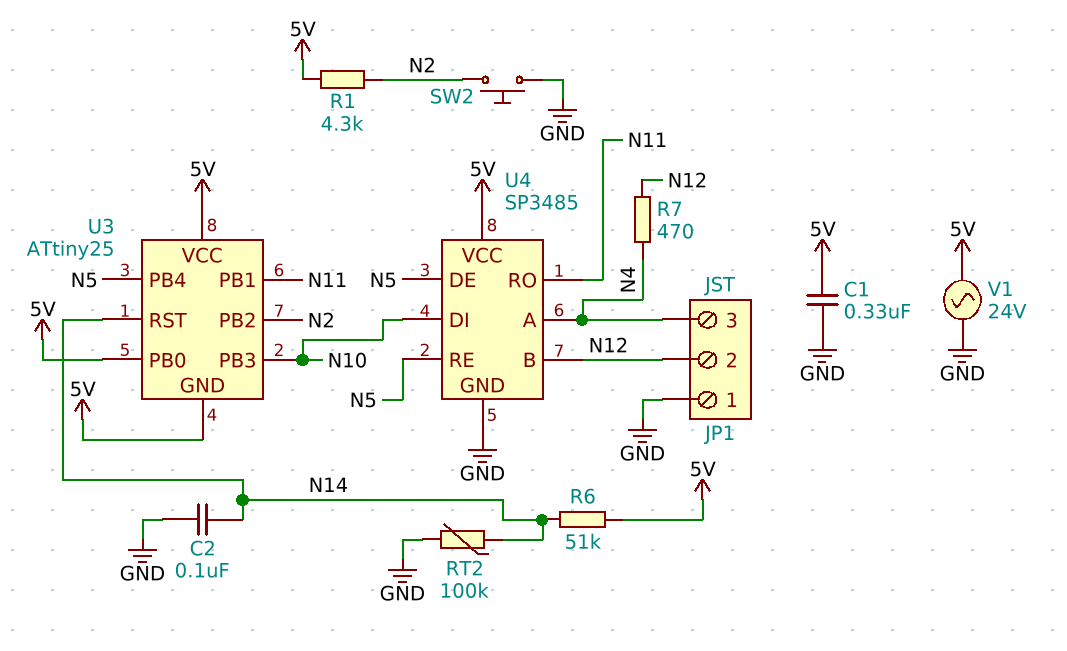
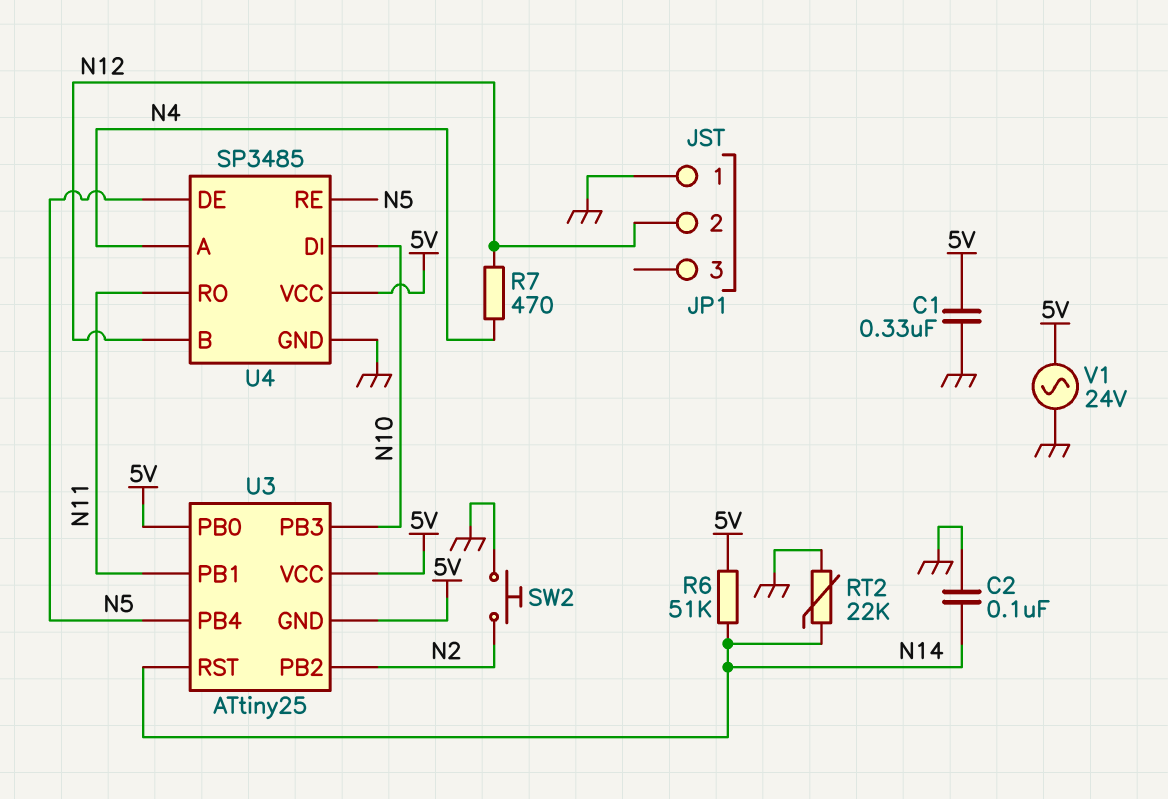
JP1 pin 3: N4 -> none
R1: 4.3k (5V, N2) -> none
RT2: 100k (GND, N14) -> 22k (GND, N14)

